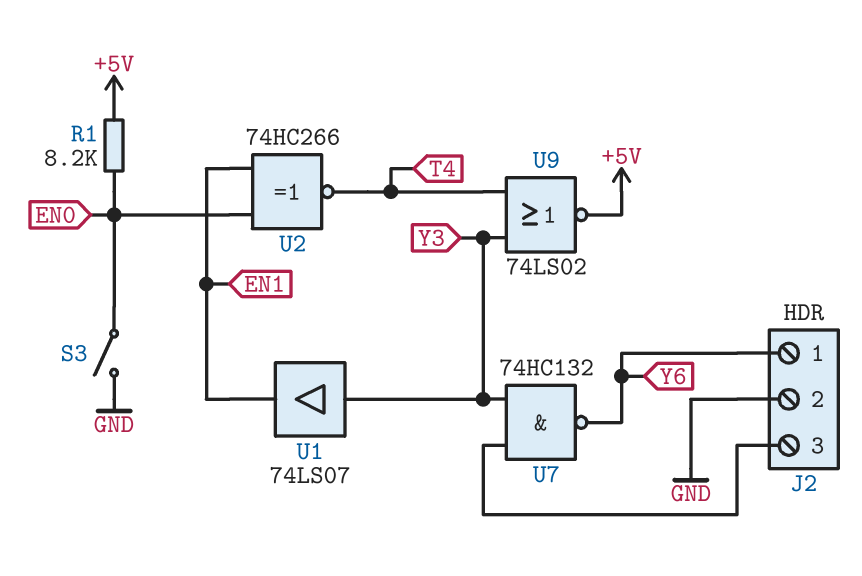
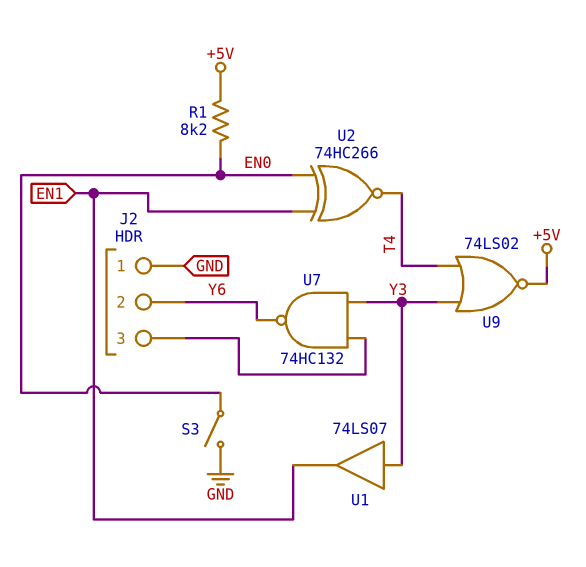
J2 pin 1: Y6 -> GND
J2 pin 2: GND -> Y6

